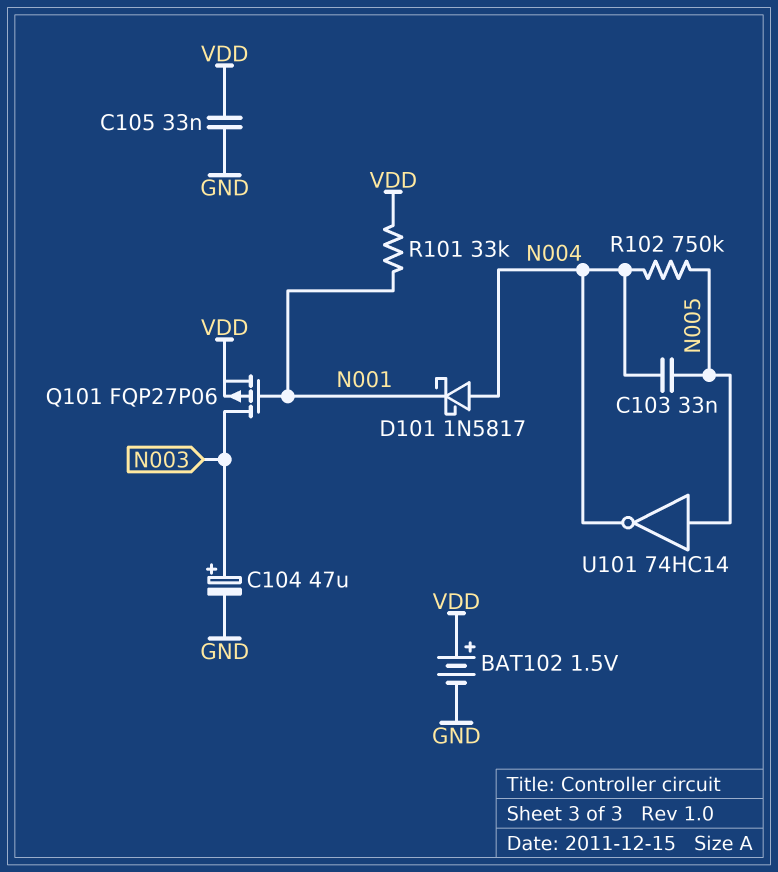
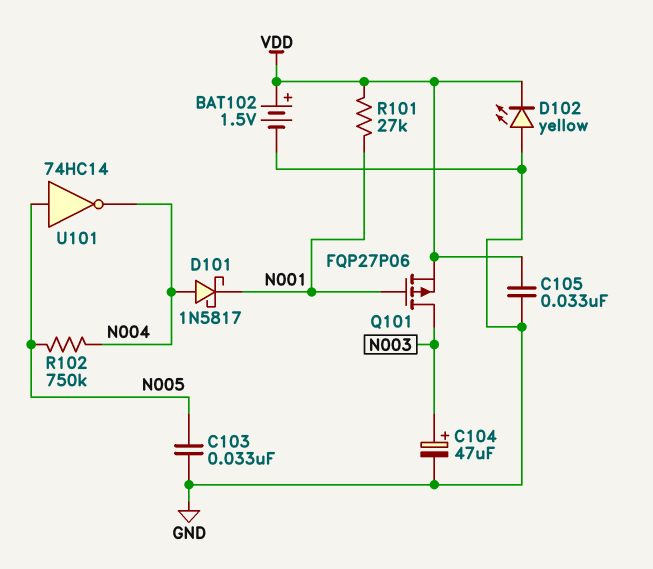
C103: 33nF (N004, N005) -> 33nF (GND, N005)
D102: none -> LED yellow (A GND, K VDD)
R101: 33k (N001, VDD) -> 27k (N001, VDD)

